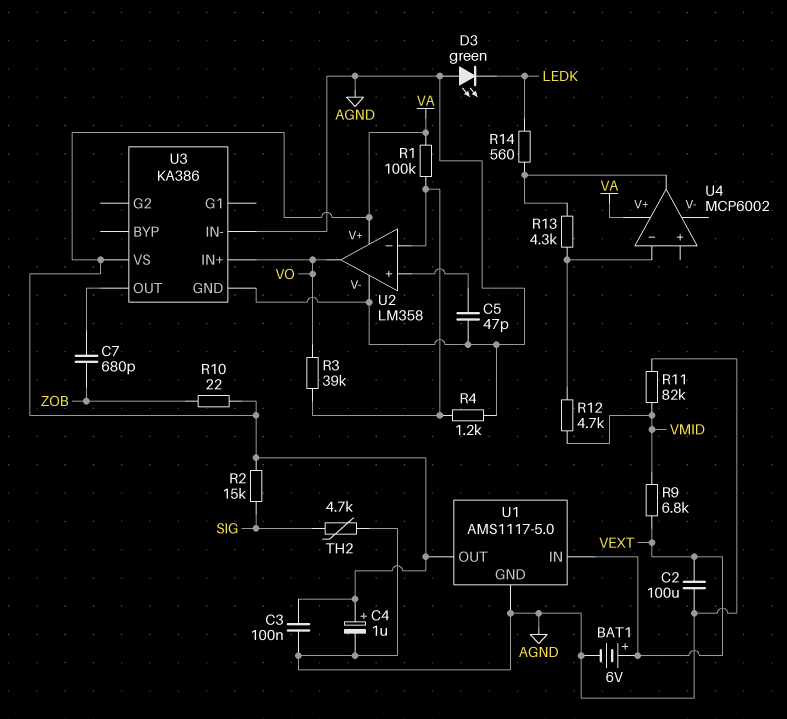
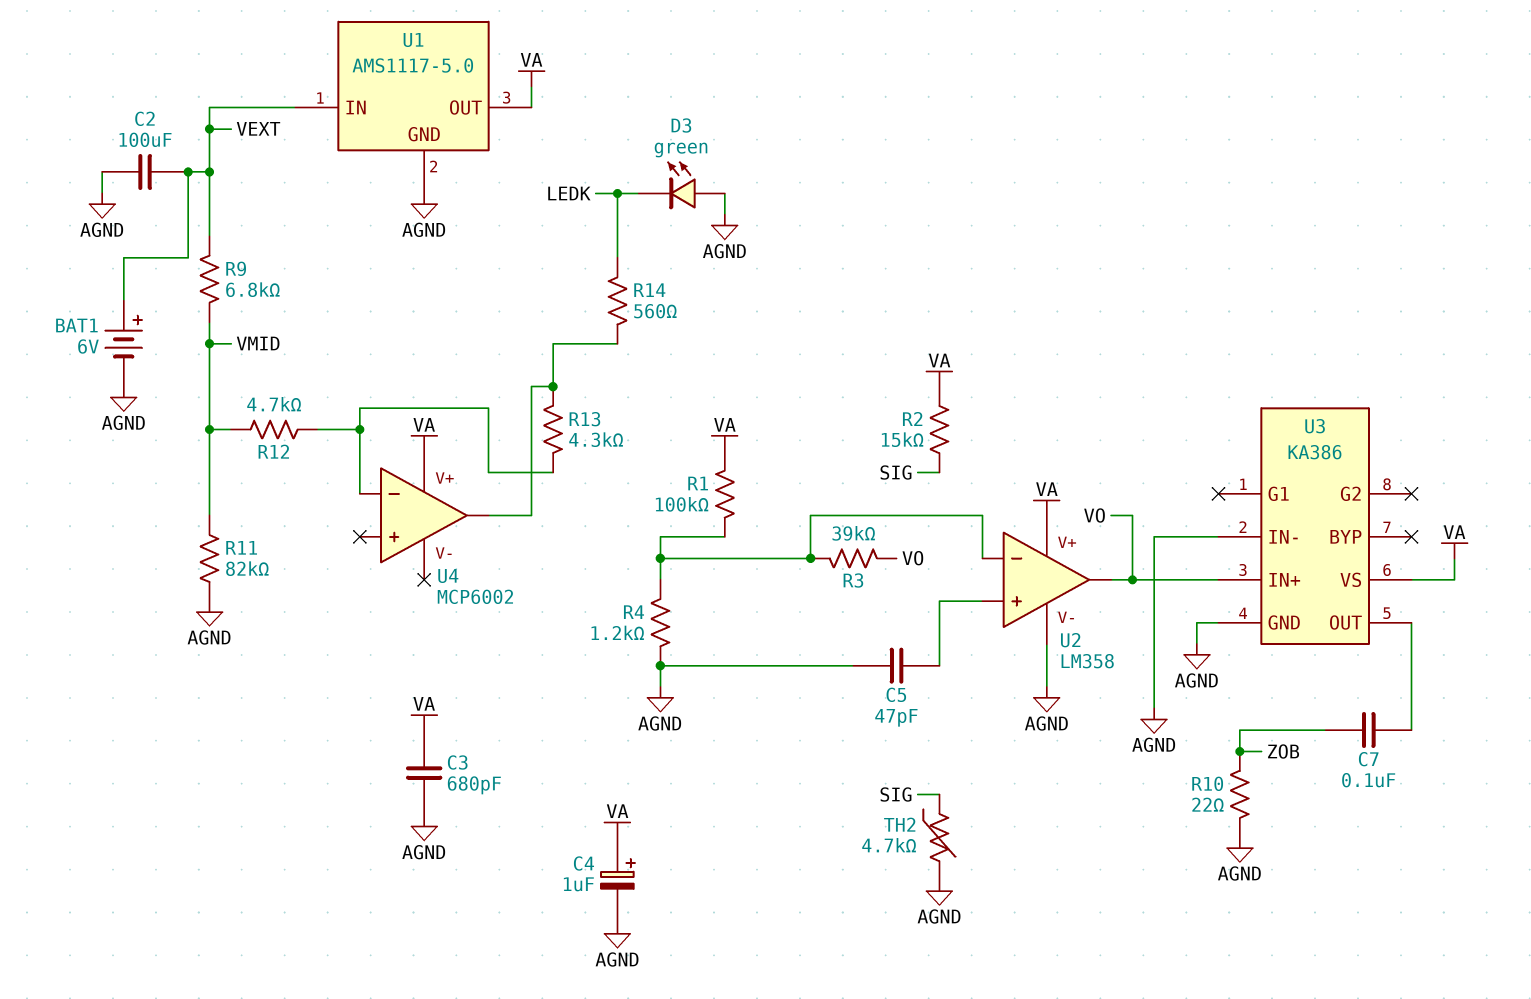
C3: 100nF (AGND, VA) -> 680pF (AGND, VA)
C7: 680pF (U3/OUT, ZOB) -> 100nF (U3/OUT, ZOB)
R10: 22 (VA, ZOB) -> 22 (AGND, ZOB)

